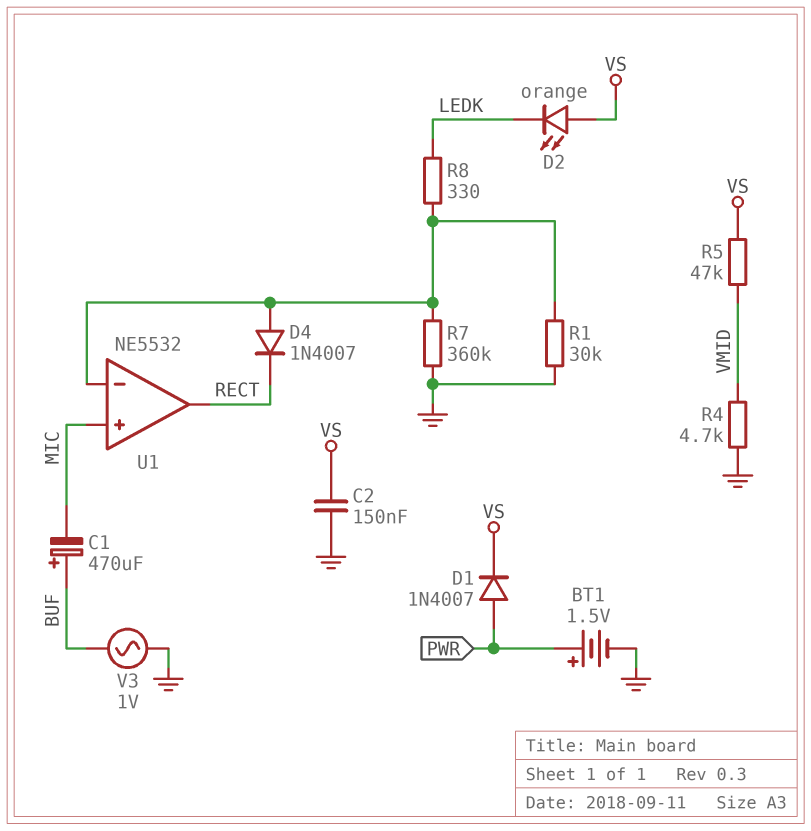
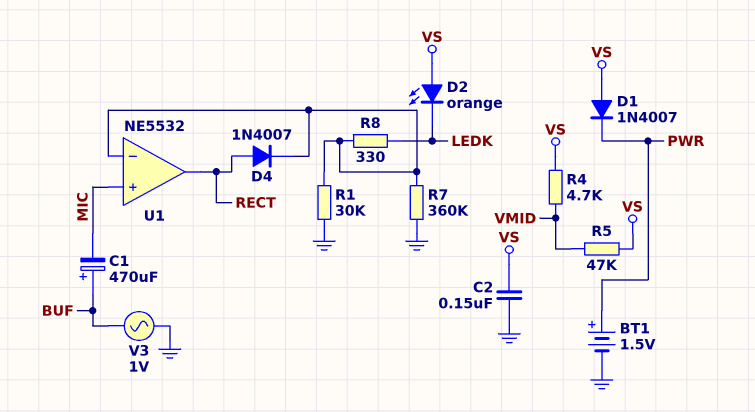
D1: diode 1N4007 (A PWR, K VS) -> diode 1N4007 (A VS, K PWR)
D4: diode 1N4007 (A U1/in-, K RECT) -> diode 1N4007 (A RECT, K U1/in-)
R4: 4.7k (GND, VMID) -> 4.7k (VMID, VS)

